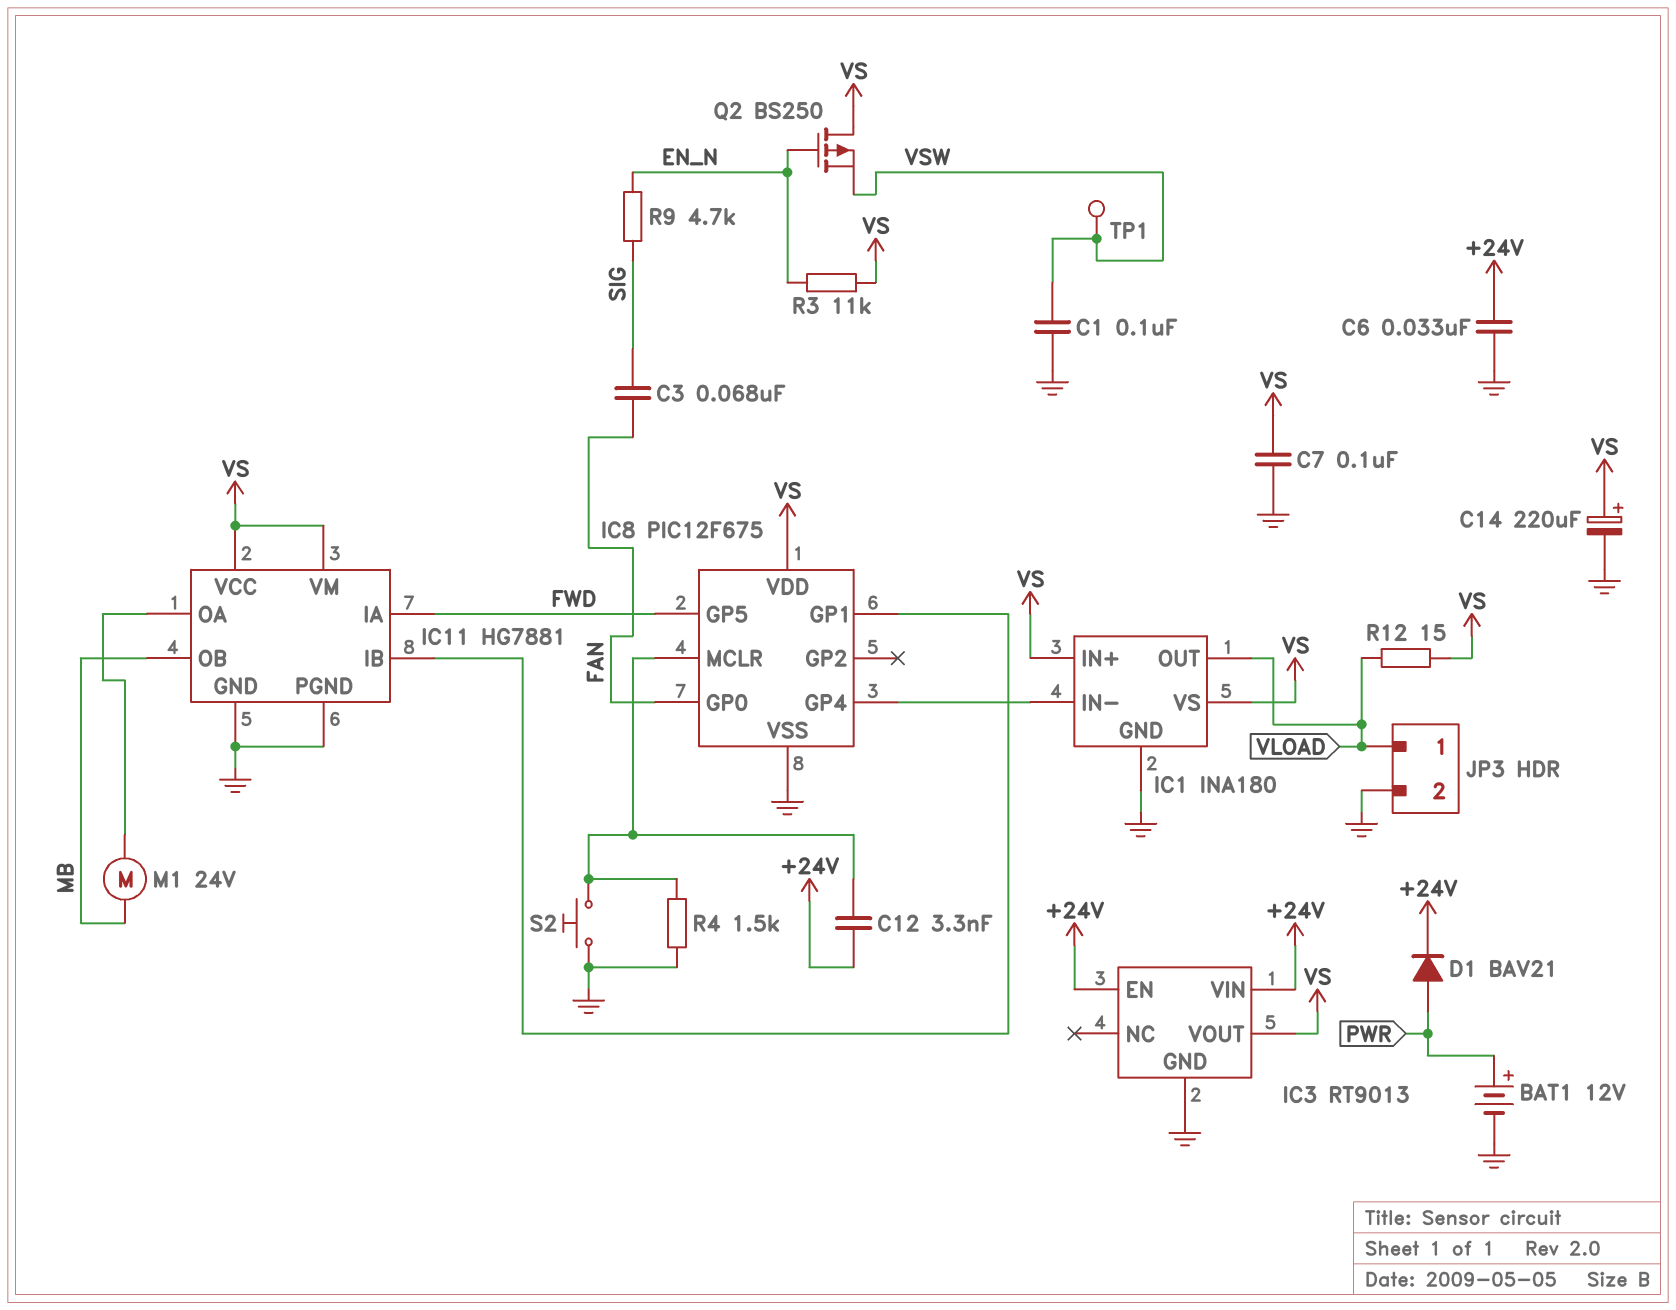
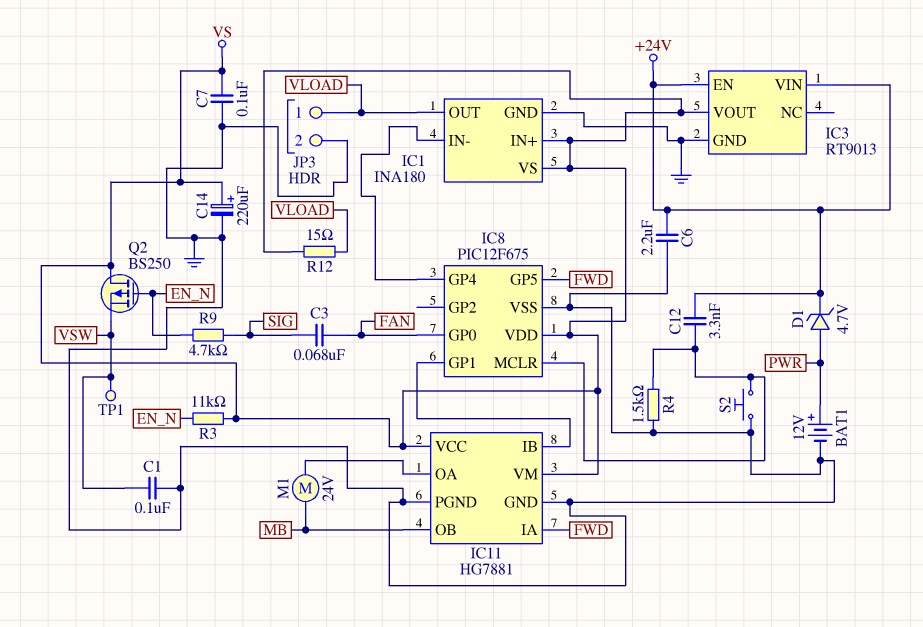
C6: 33nF (+24V, GND) -> 2.2uF (+24V, GND)
D1: diode BAV21 (A PWR, K +24V) -> zener 4.7V (A PWR, K +24V)

